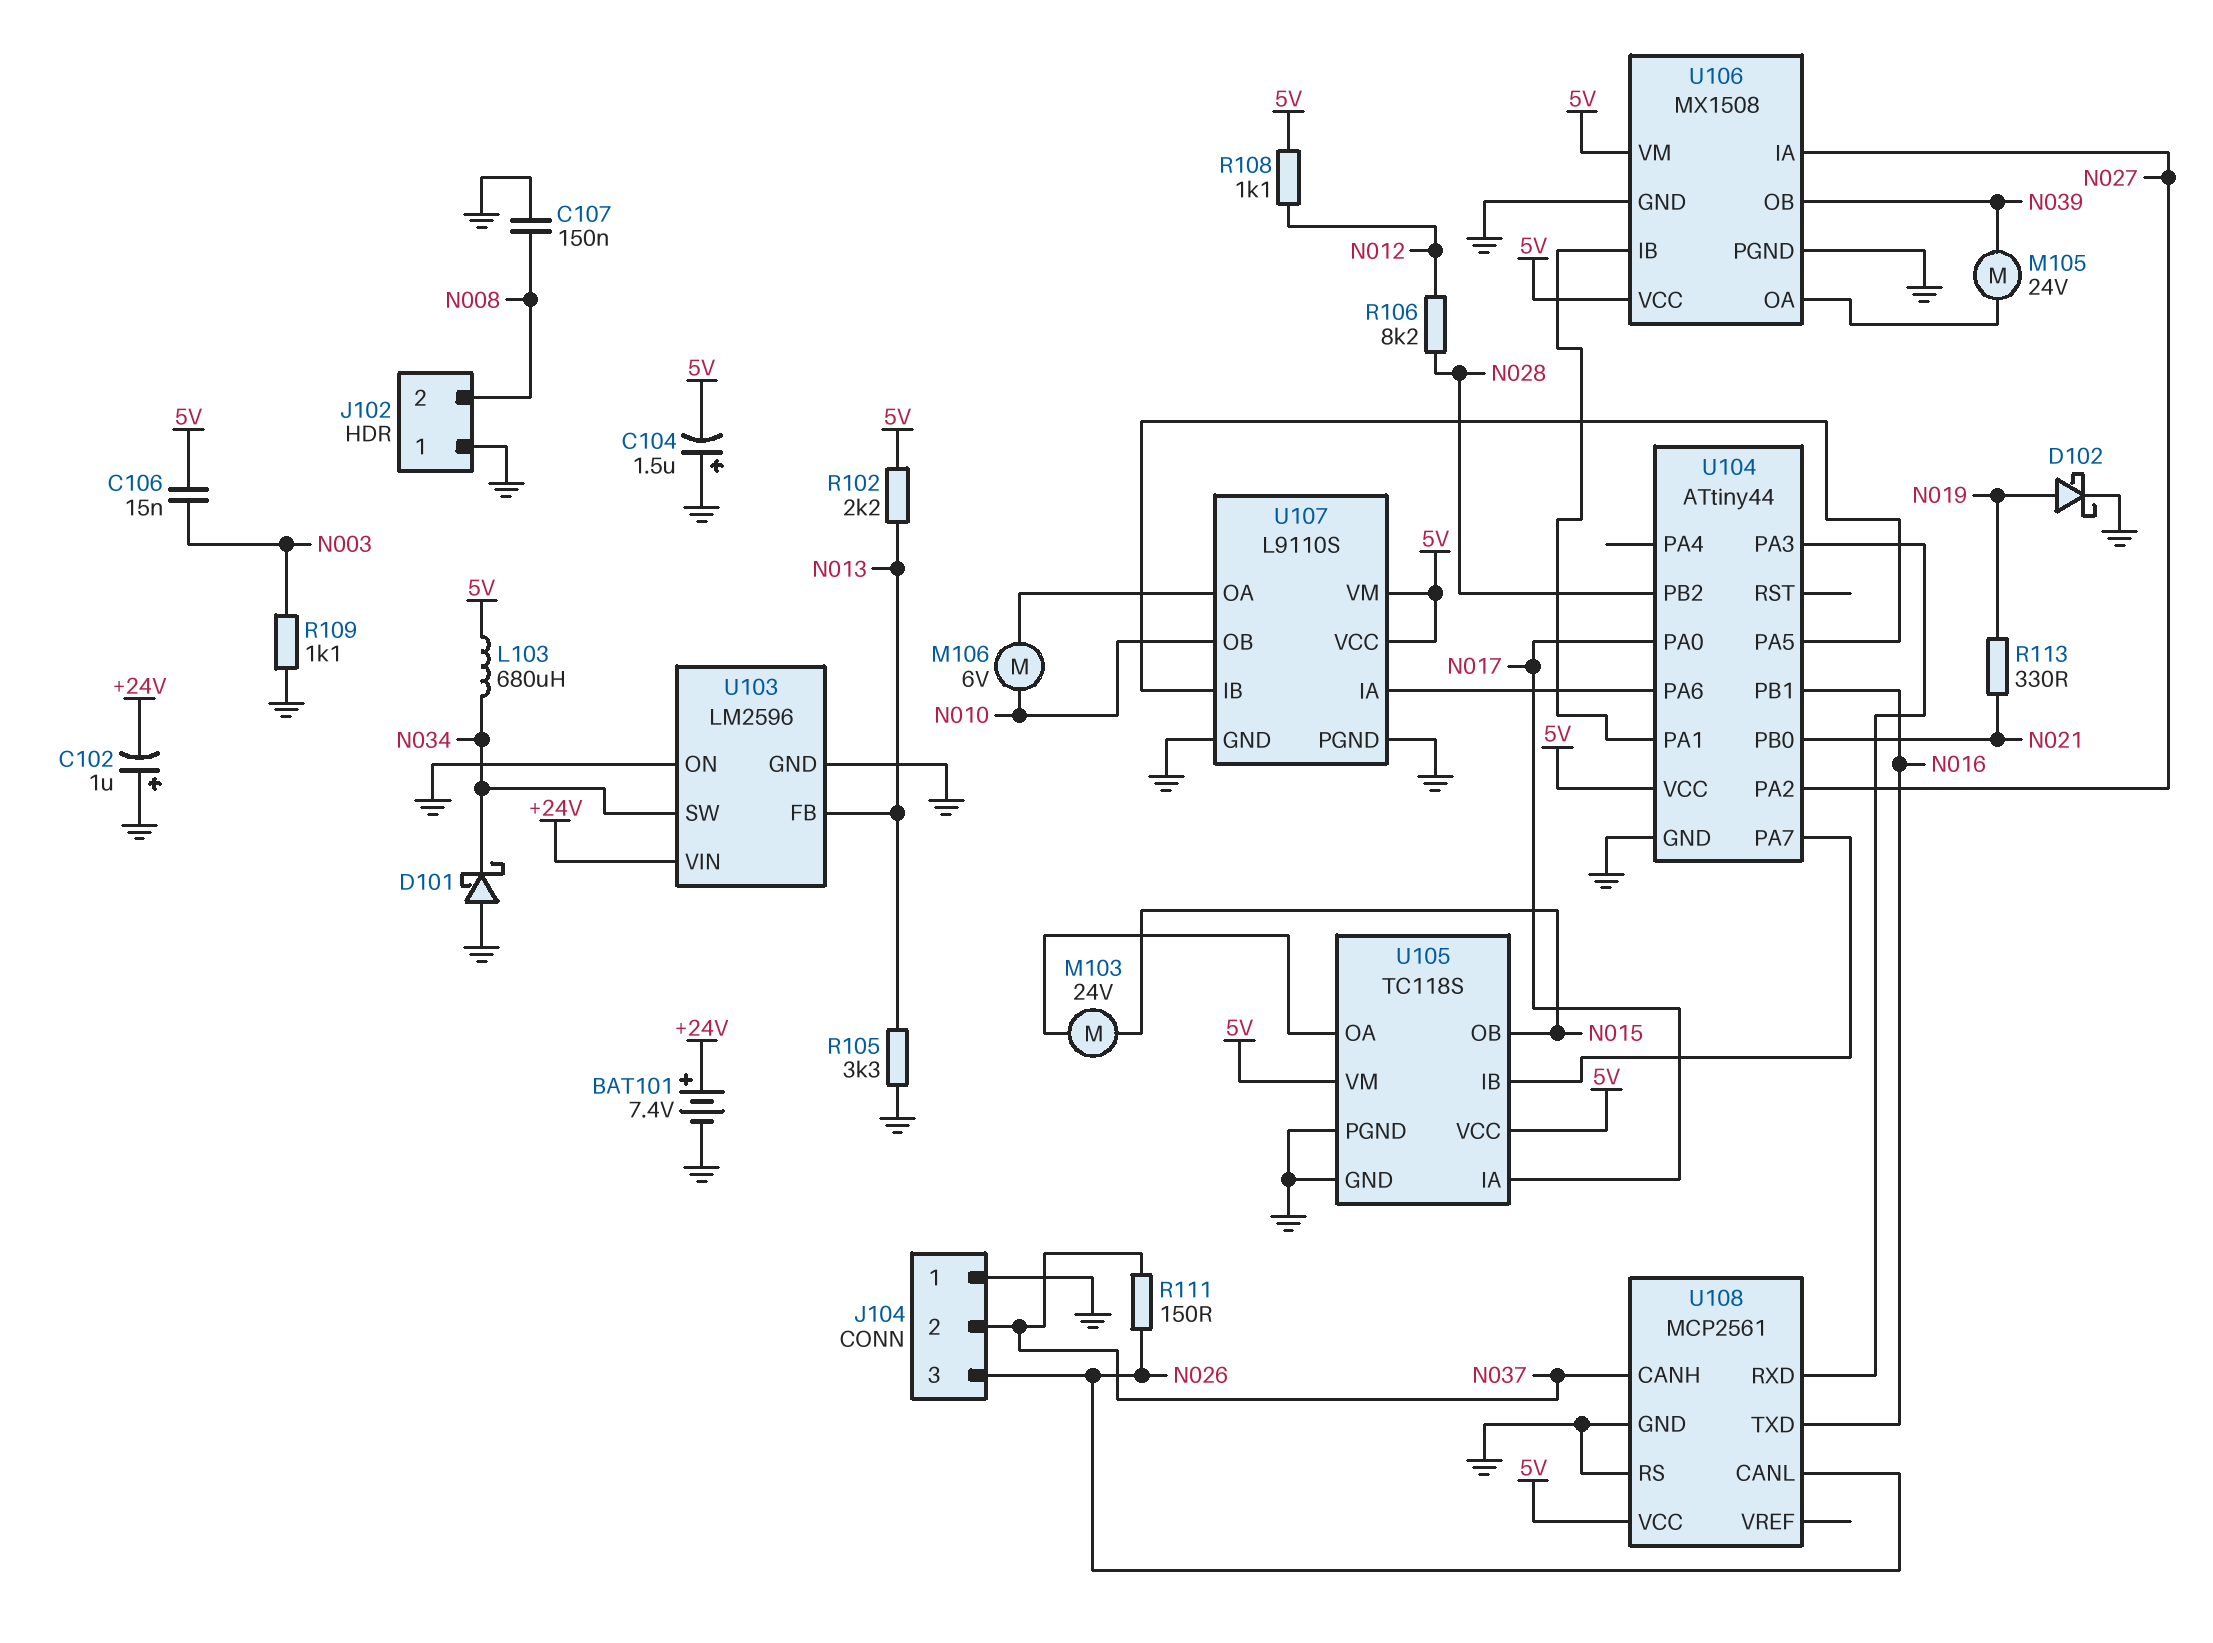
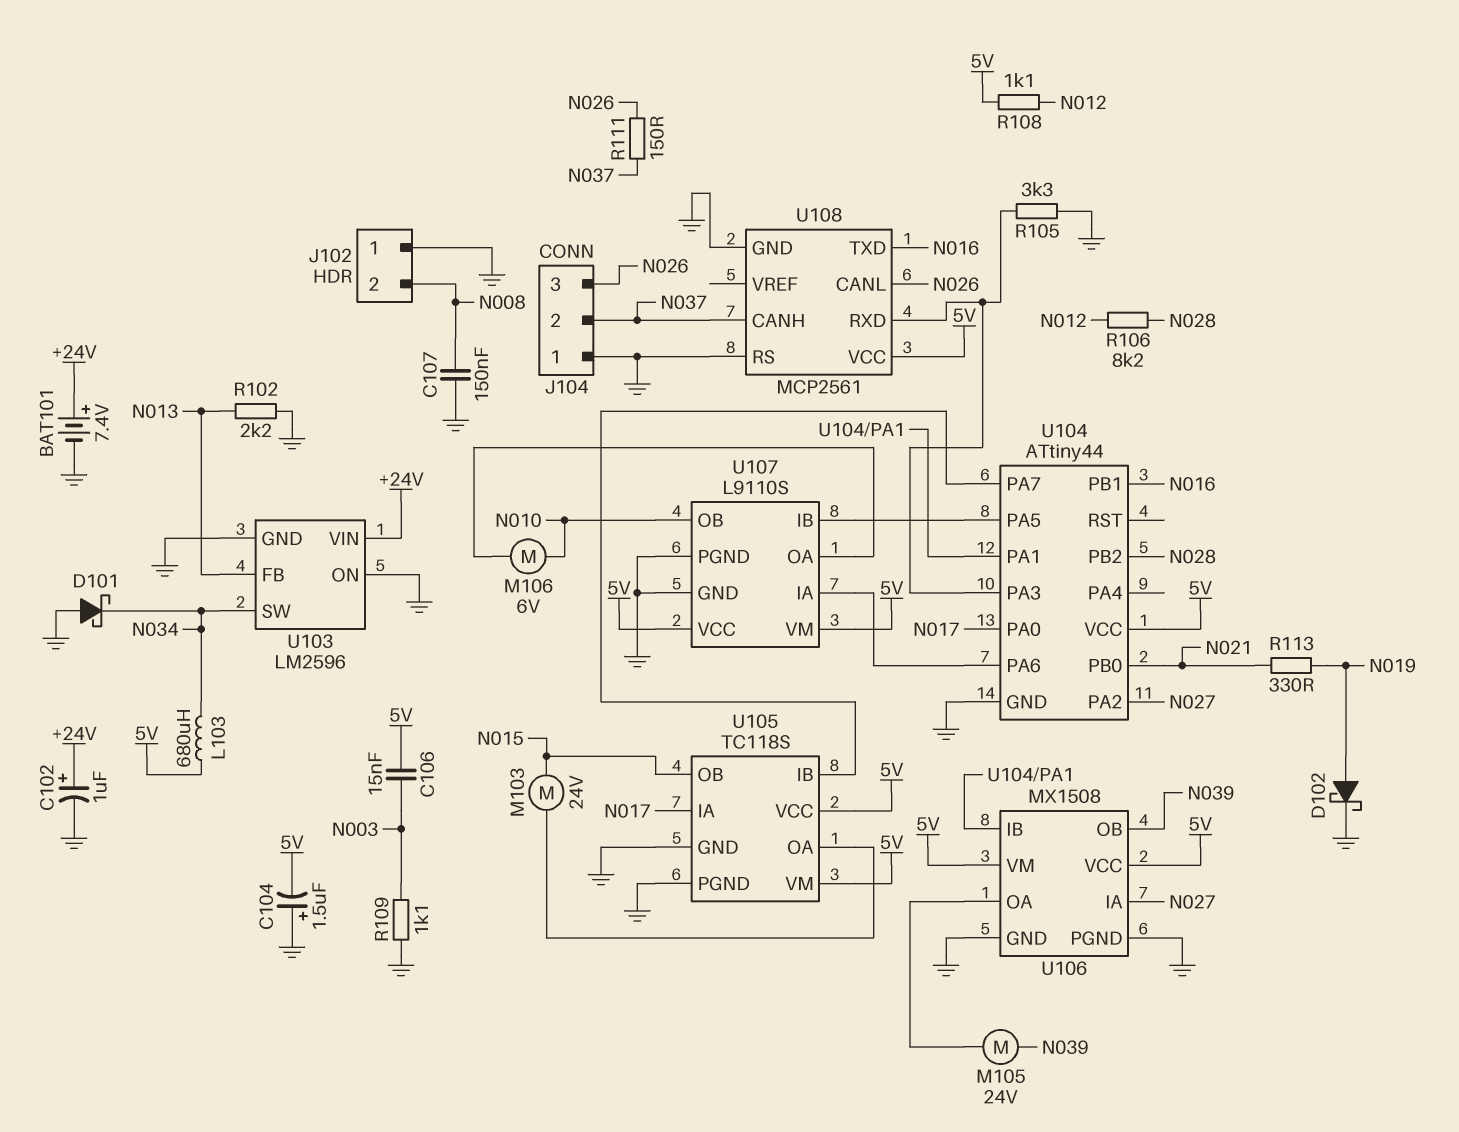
C102: 1uF (plus GND, minus +24V) -> 1uF (plus +24V, minus GND)
R102: 2.2k (5V, N013) -> 2.2k (GND, N013)
R105: 3.3k (GND, N013) -> 3.3k (GND, U104/PA3)

